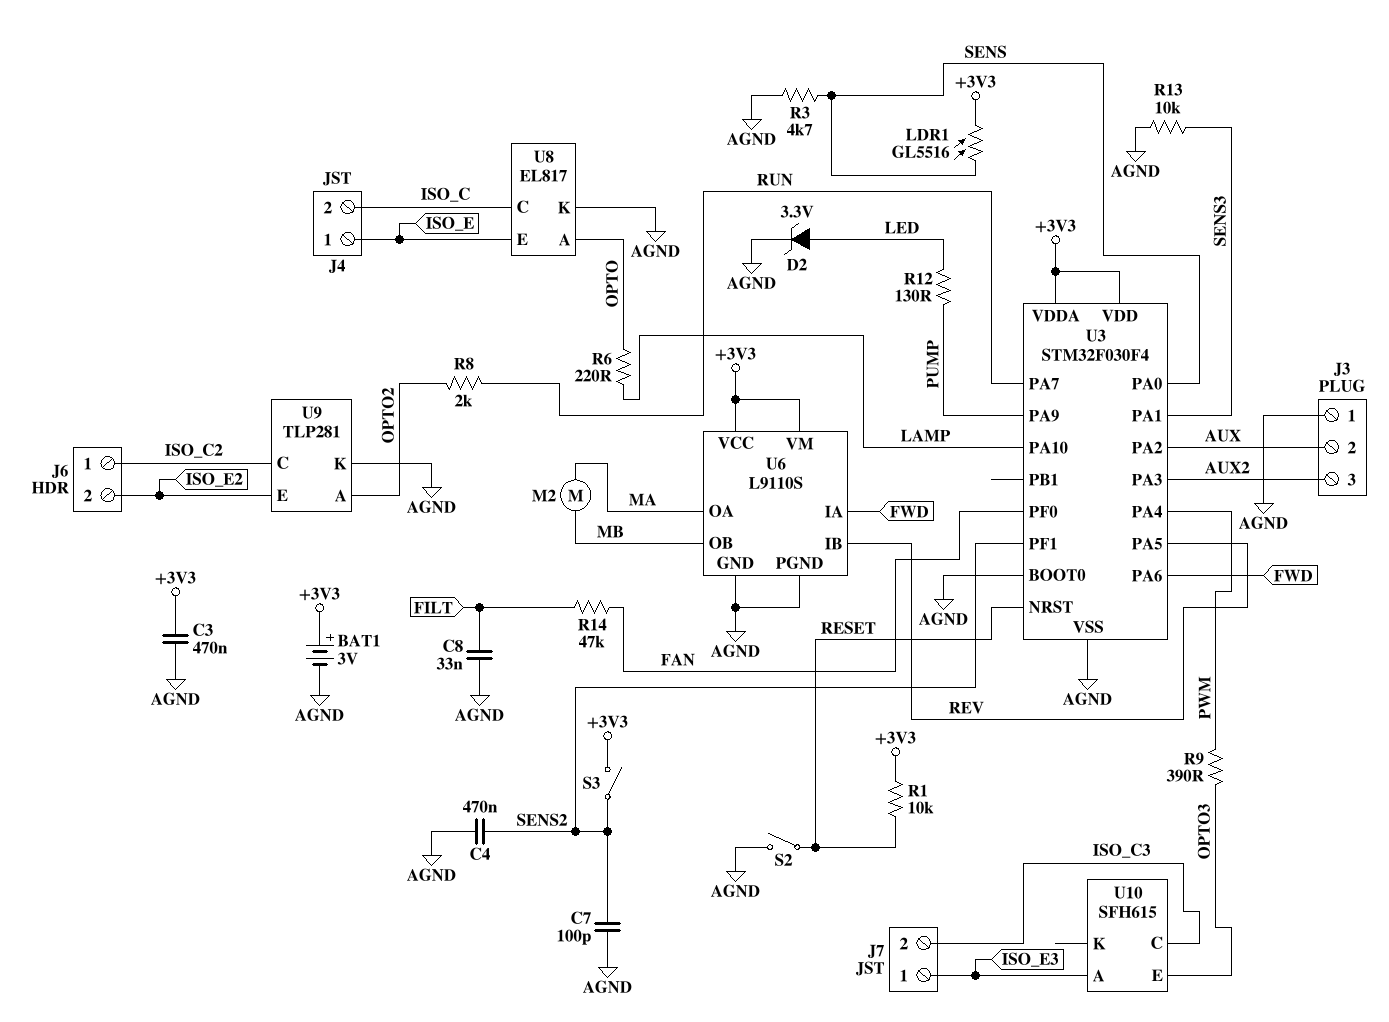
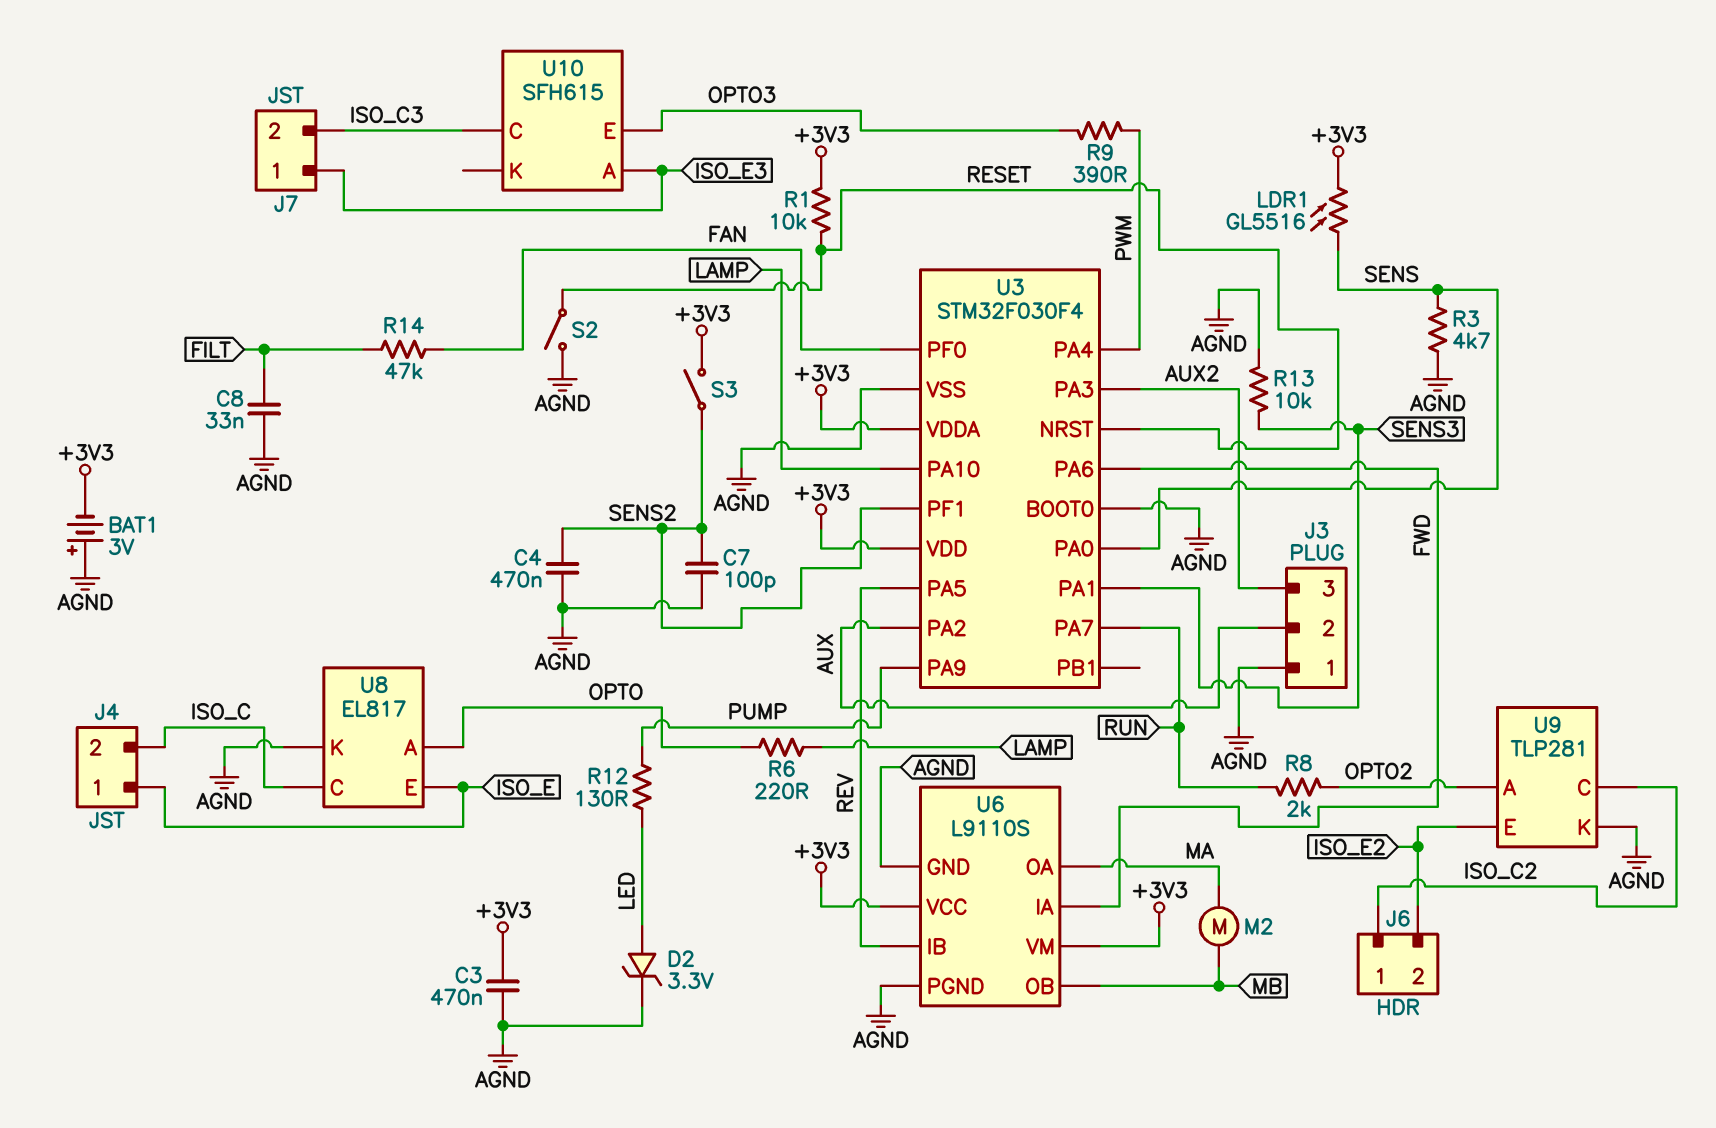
BAT1: 3V (plus +3V3, minus AGND) -> 3V (plus AGND, minus +3V3)

